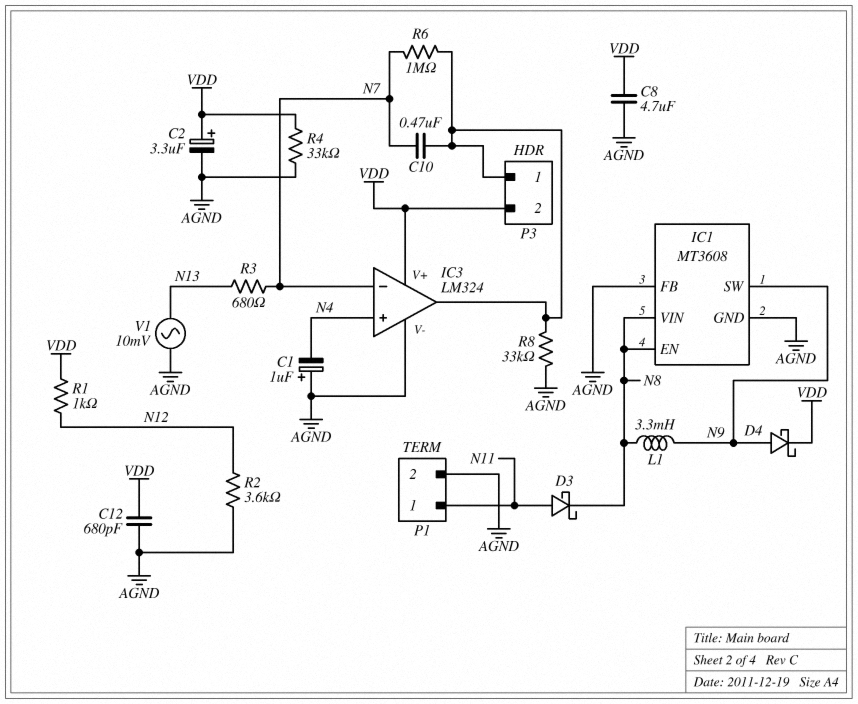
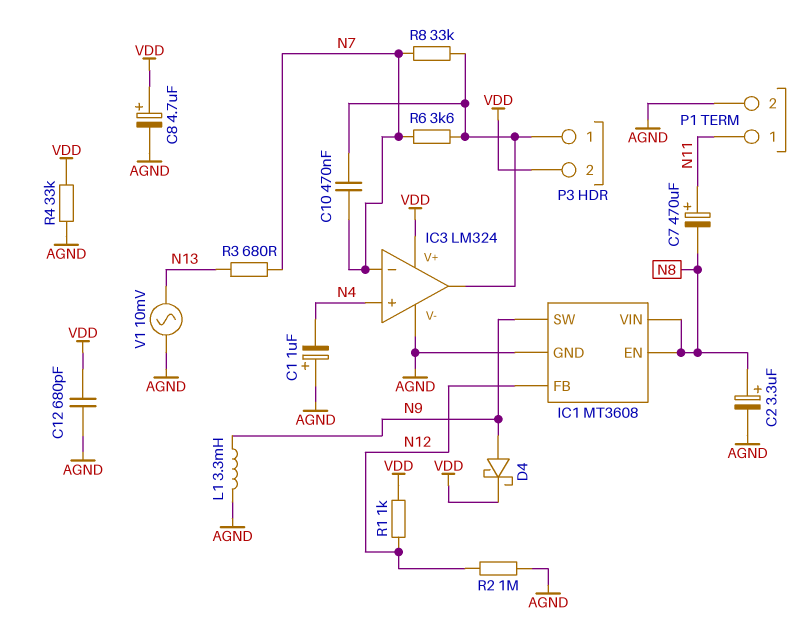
C2: 3.3uF (plus VDD, minus AGND) -> 3.3uF (plus N8, minus AGND)
C7: none -> 470uF (plus N11, minus N8)
C8: 4.7uF (AGND, VDD) -> 4.7uF (plus VDD, minus AGND)
D3: schottky (A N11, K N8) -> none
IC1 pin FB: AGND -> N12
L1: 3.3mH (N8, N9) -> 3.3mH (AGND, N9)
R2: 3.6k (AGND, N12) -> 1M (AGND, N12)
R6: 1M (IC3/out, N7) -> 3.6k (IC3/out, N7)
R8: 33k (AGND, IC3/out) -> 33k (IC3/out, N7)

